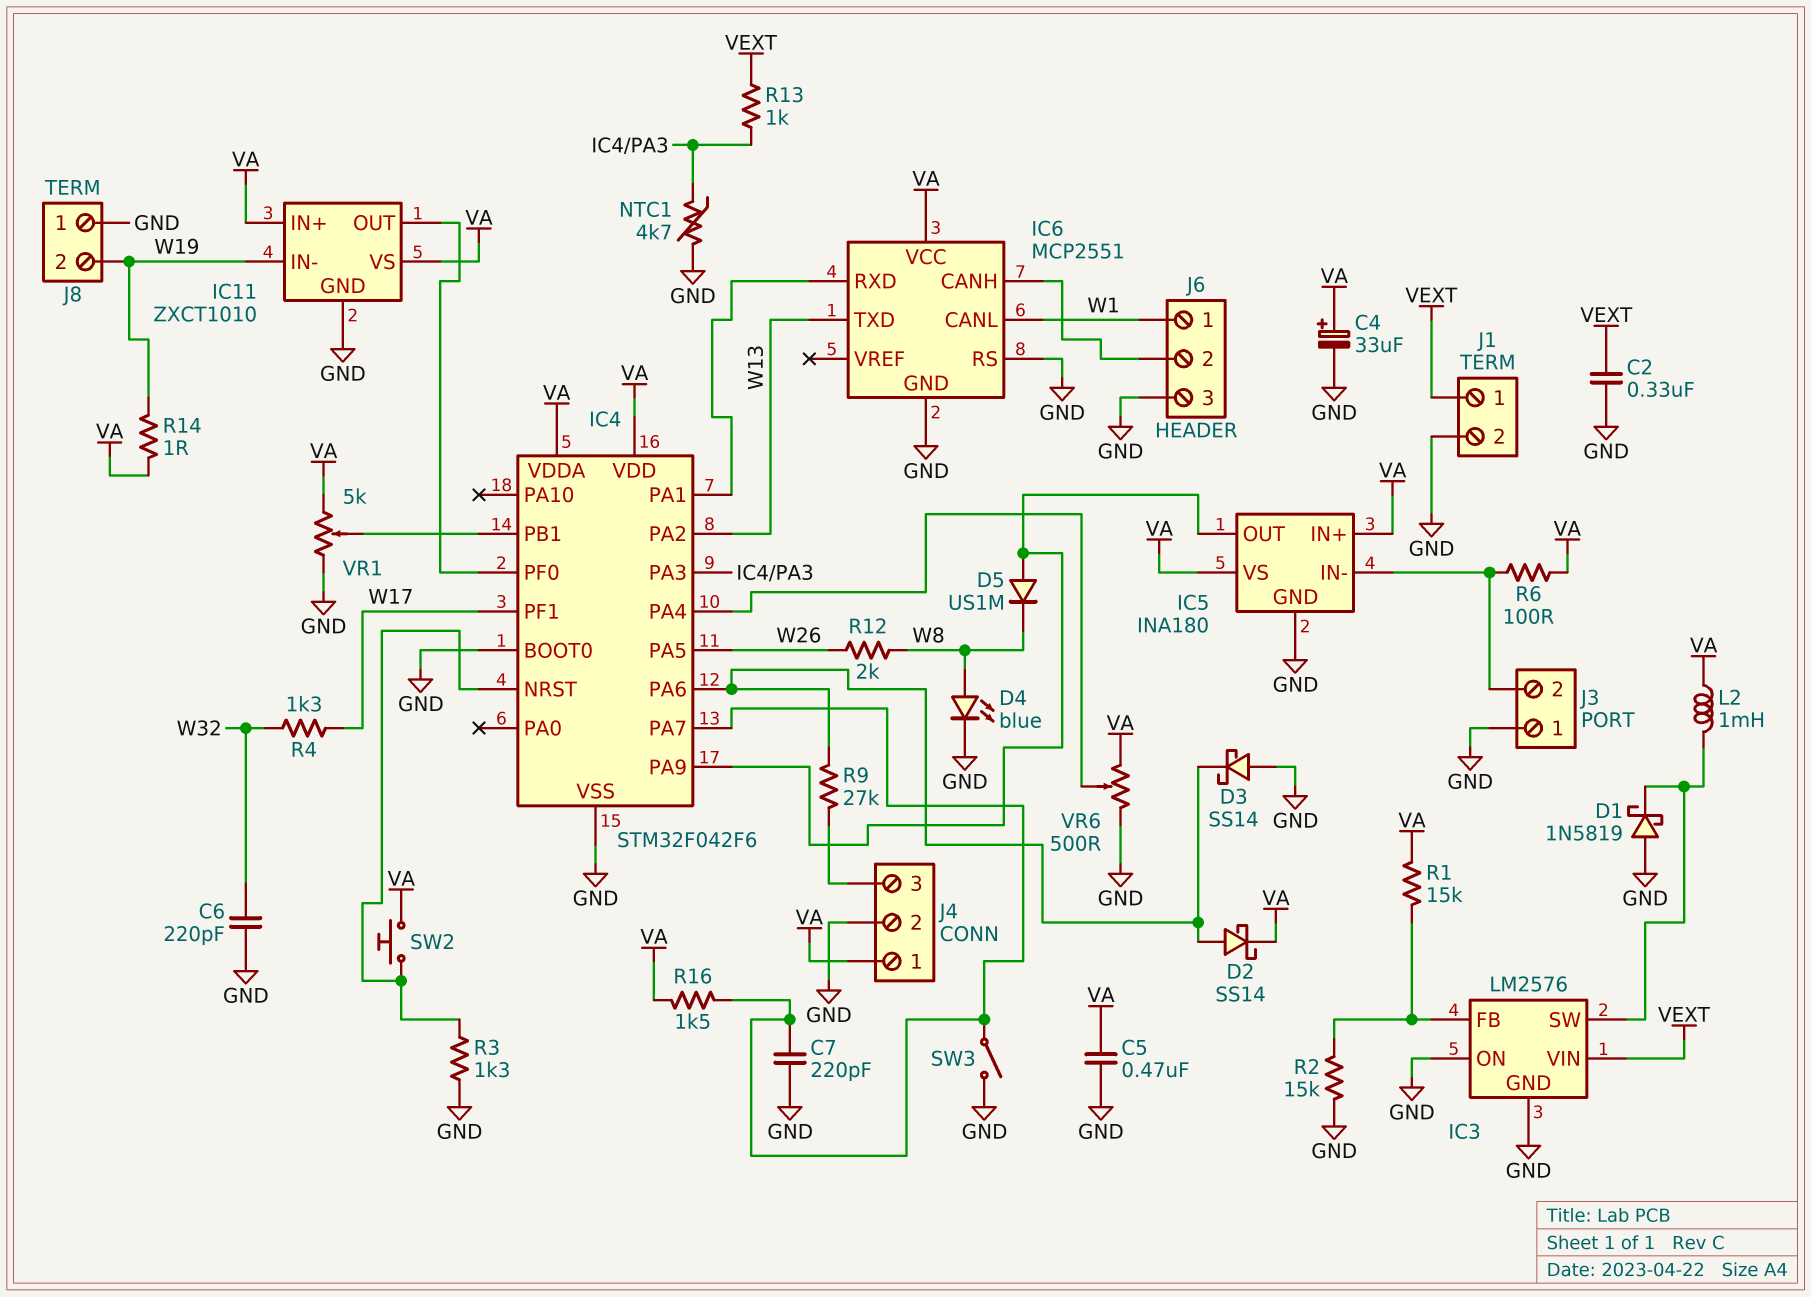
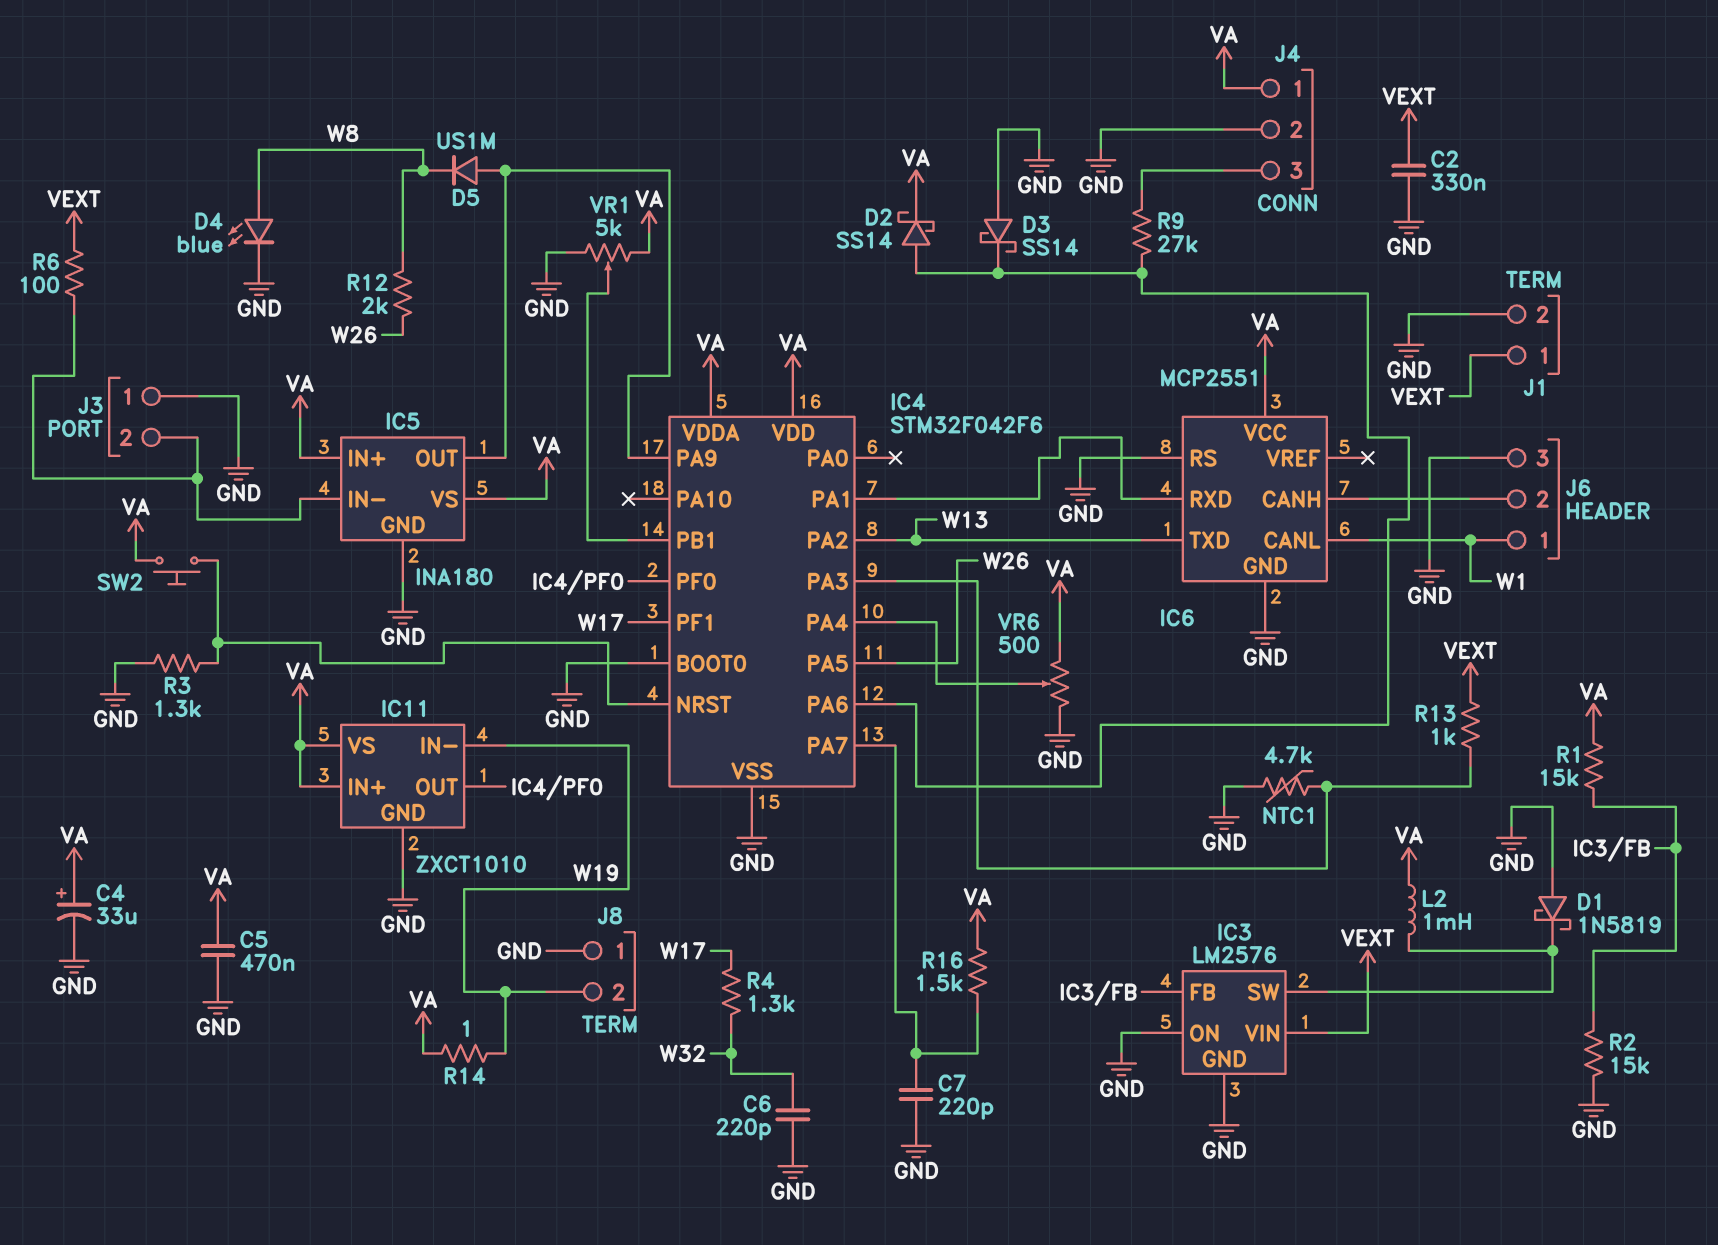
R6: 100 (IC5/IN-, VA) -> 100 (IC5/IN-, VEXT)
SW3: switch (GND, IC4/PA7) -> none

